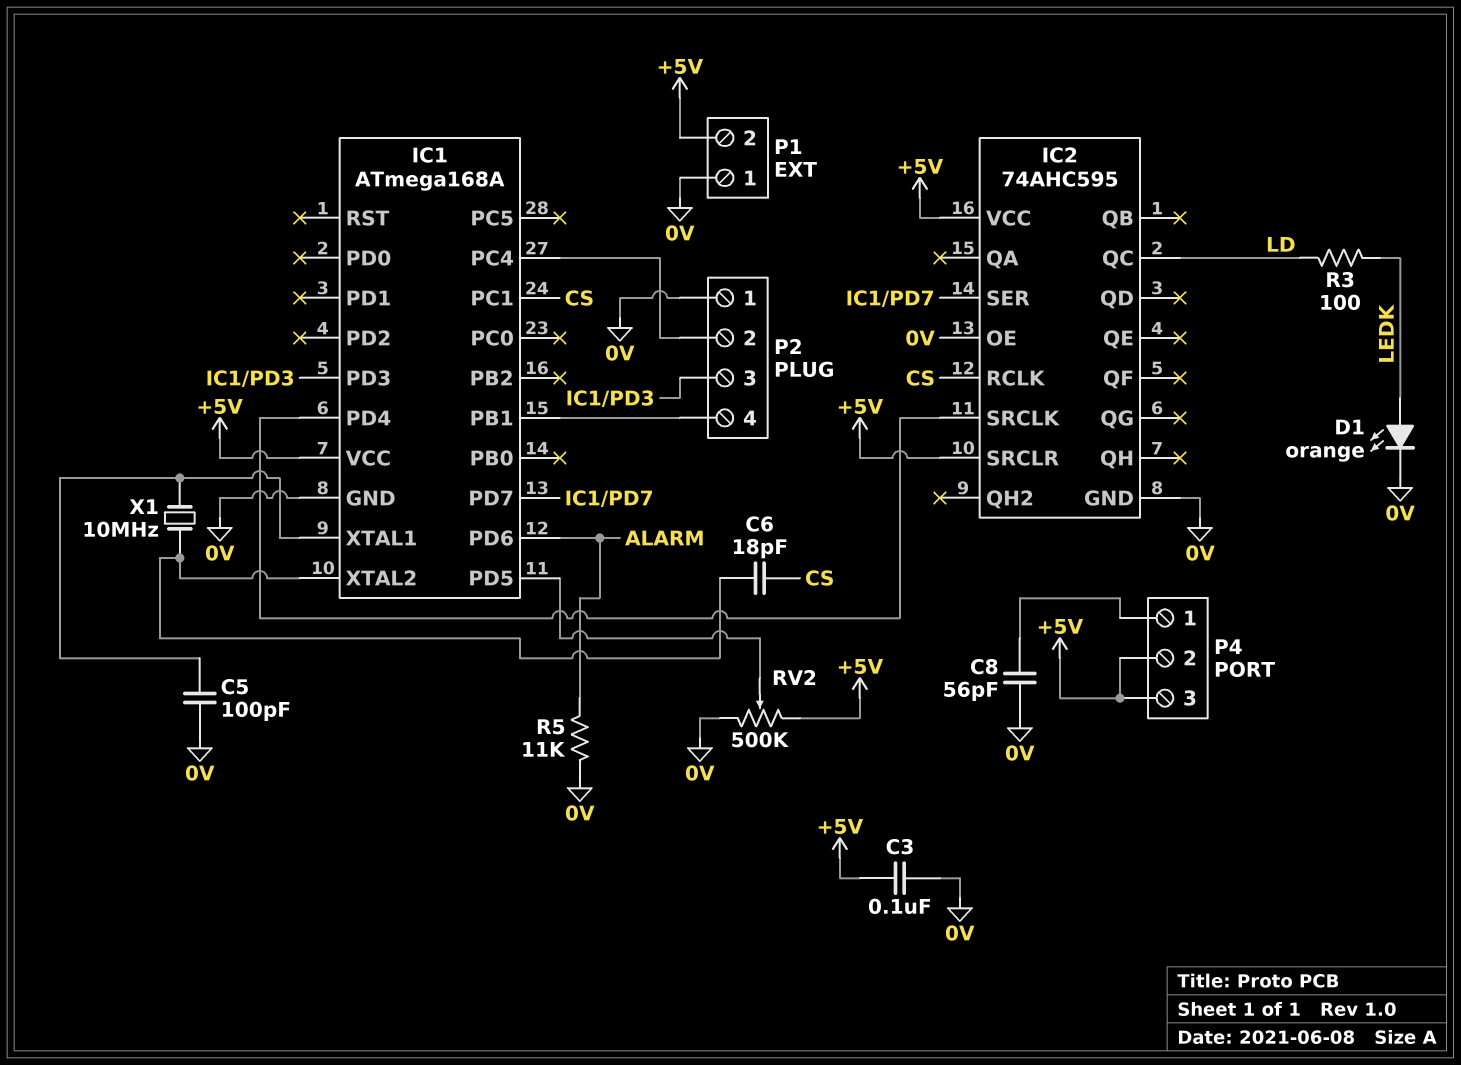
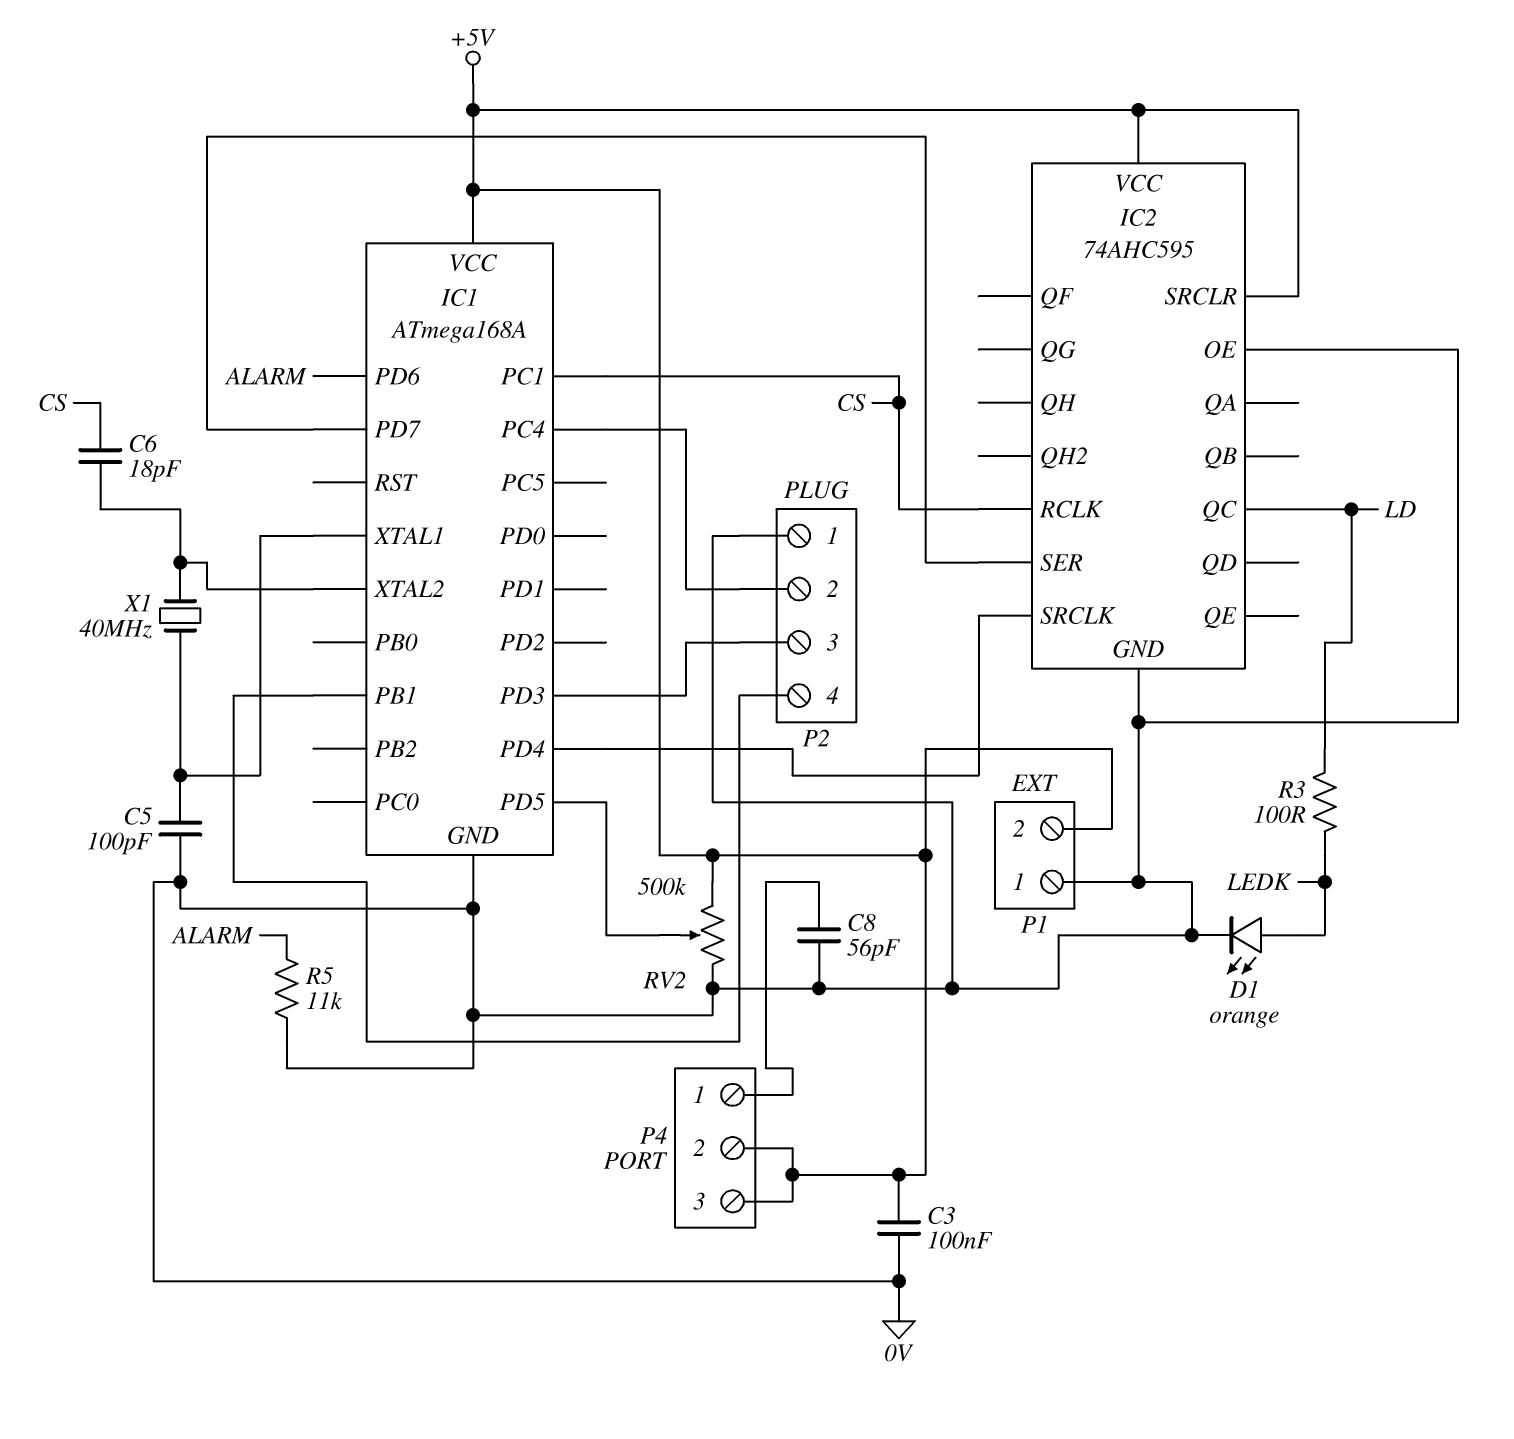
X1: 10MHz (IC1/XTAL1, IC1/XTAL2) -> 40MHz (IC1/XTAL1, IC1/XTAL2)

